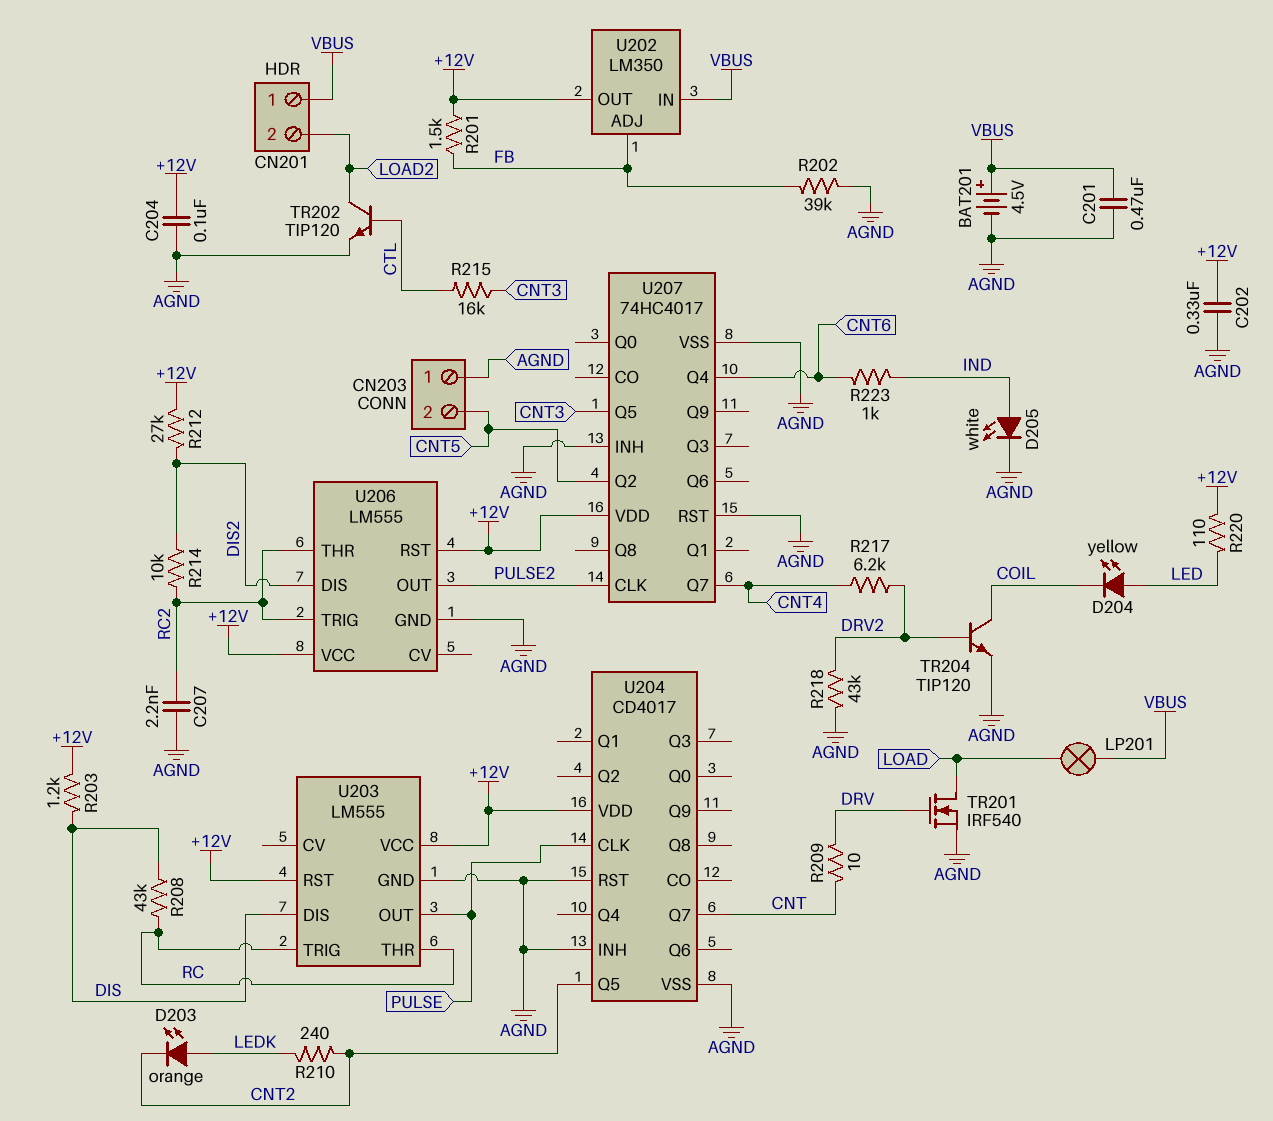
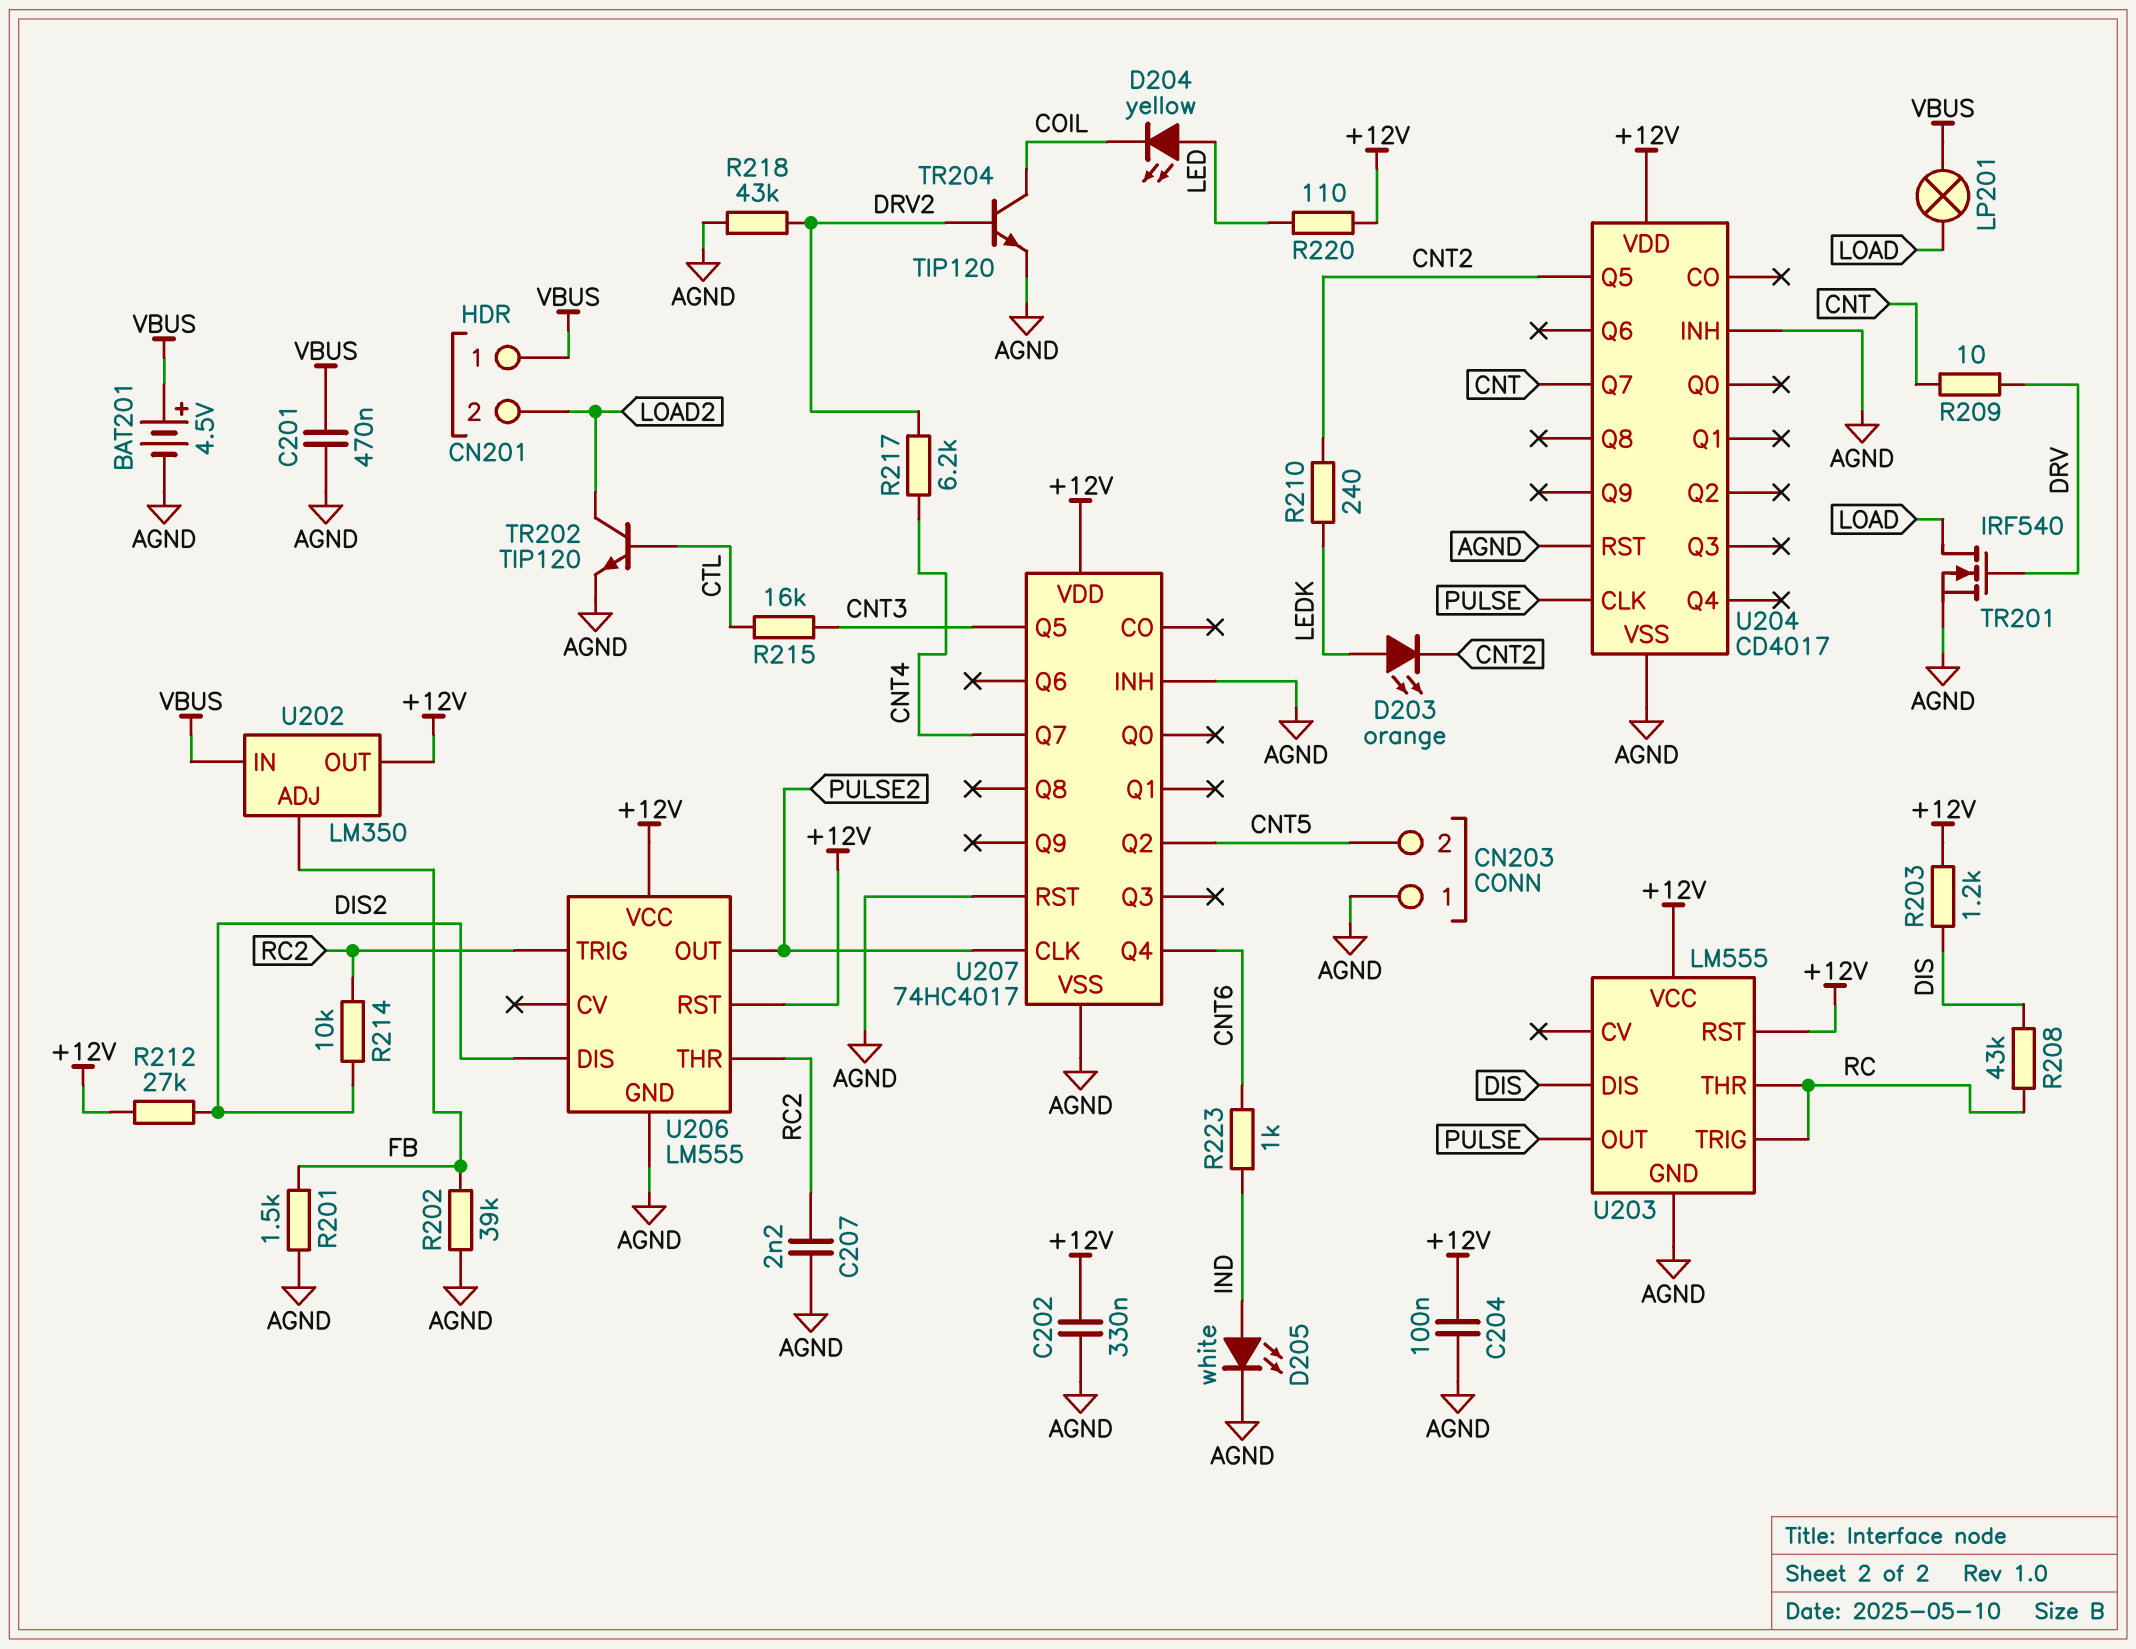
R201: 1.5k (+12V, FB) -> 1.5k (AGND, FB)

